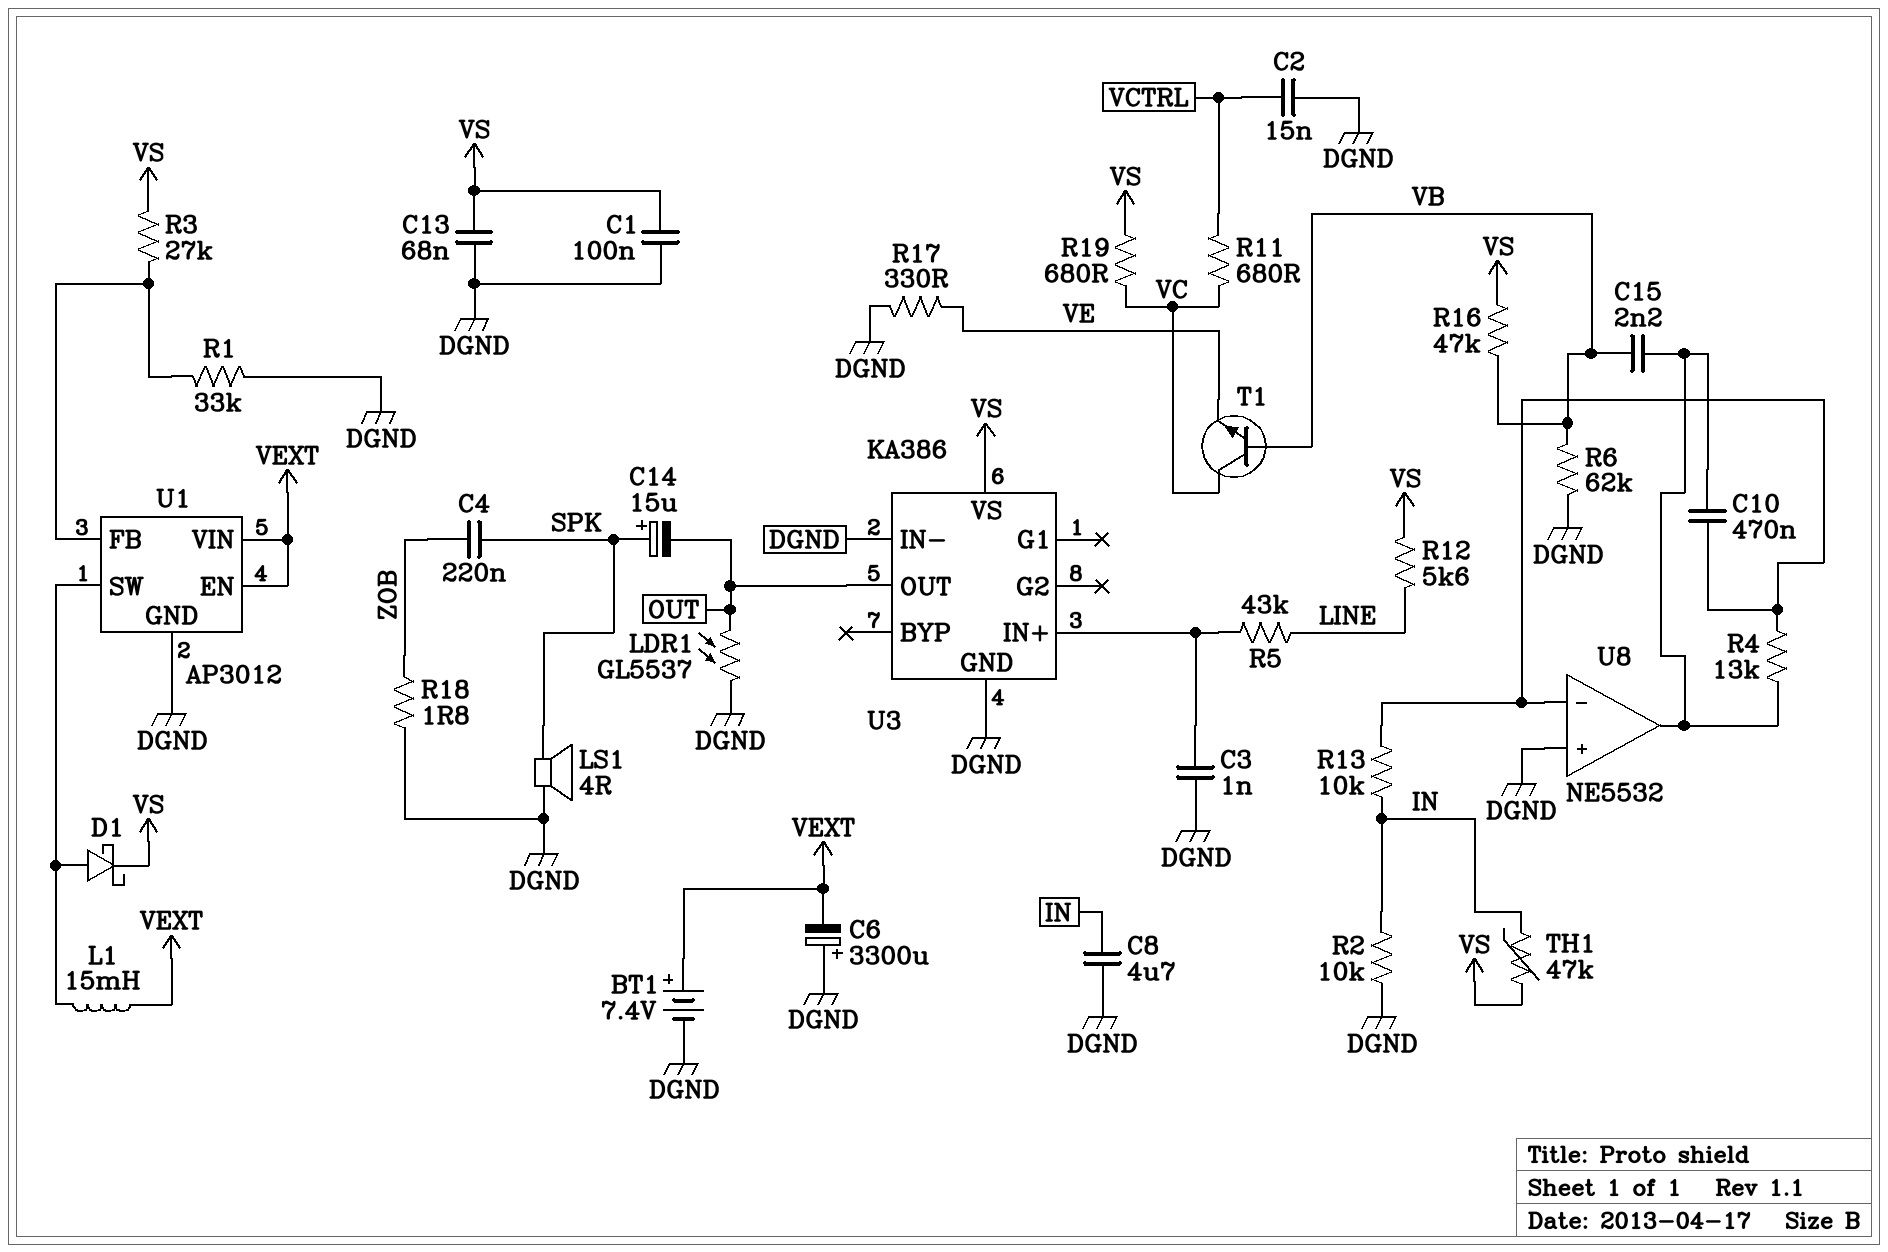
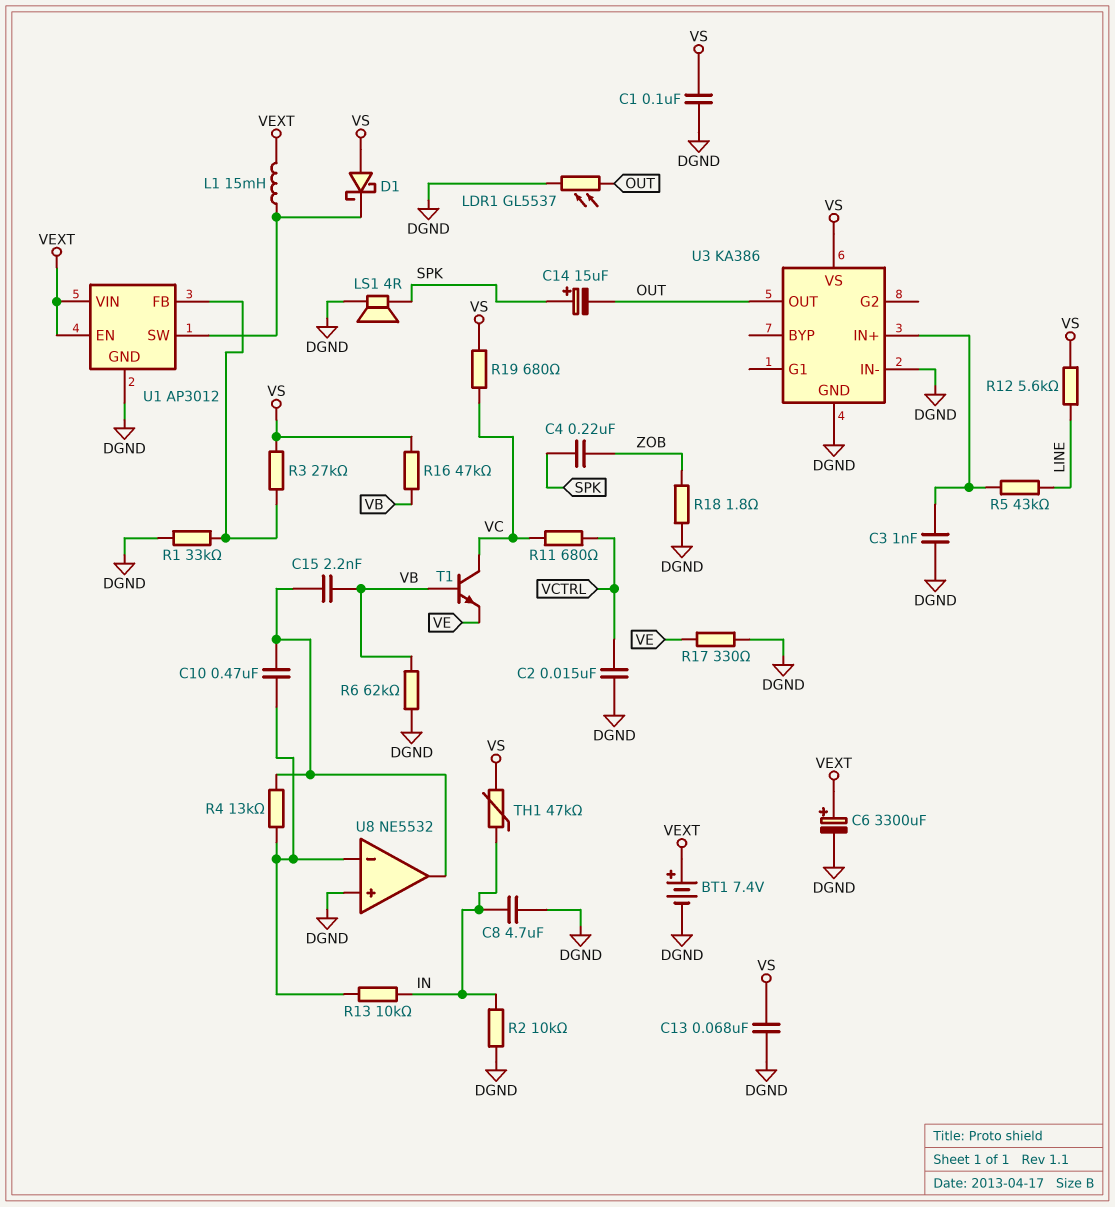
C6: 3300uF (plus DGND, minus VEXT) -> 3300uF (plus VEXT, minus DGND)
D1: schottky (A U1/SW, K VS) -> schottky (A VS, K U1/SW)

